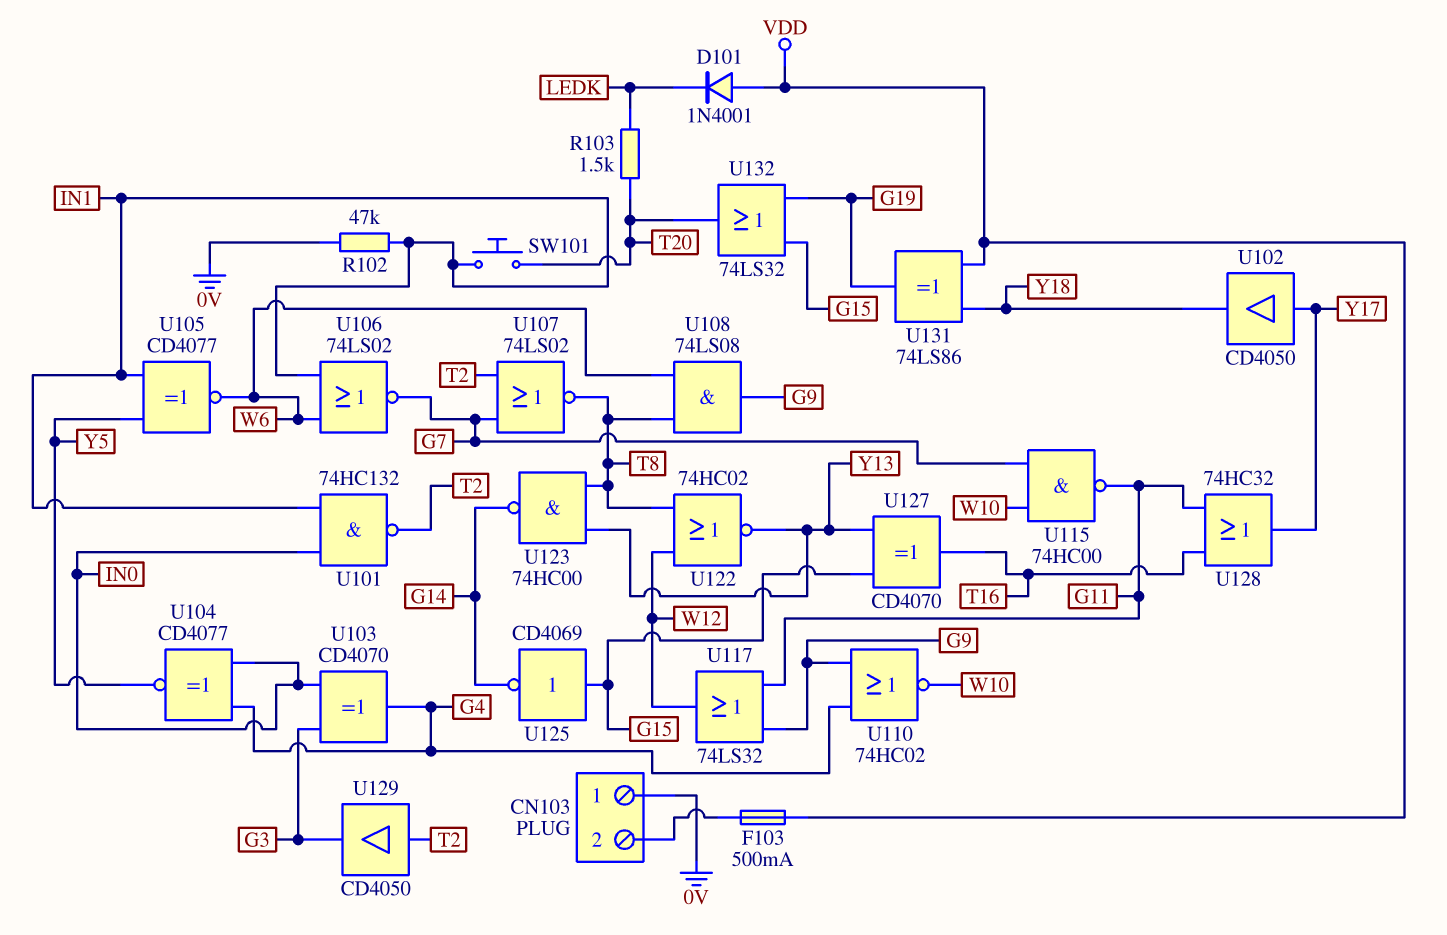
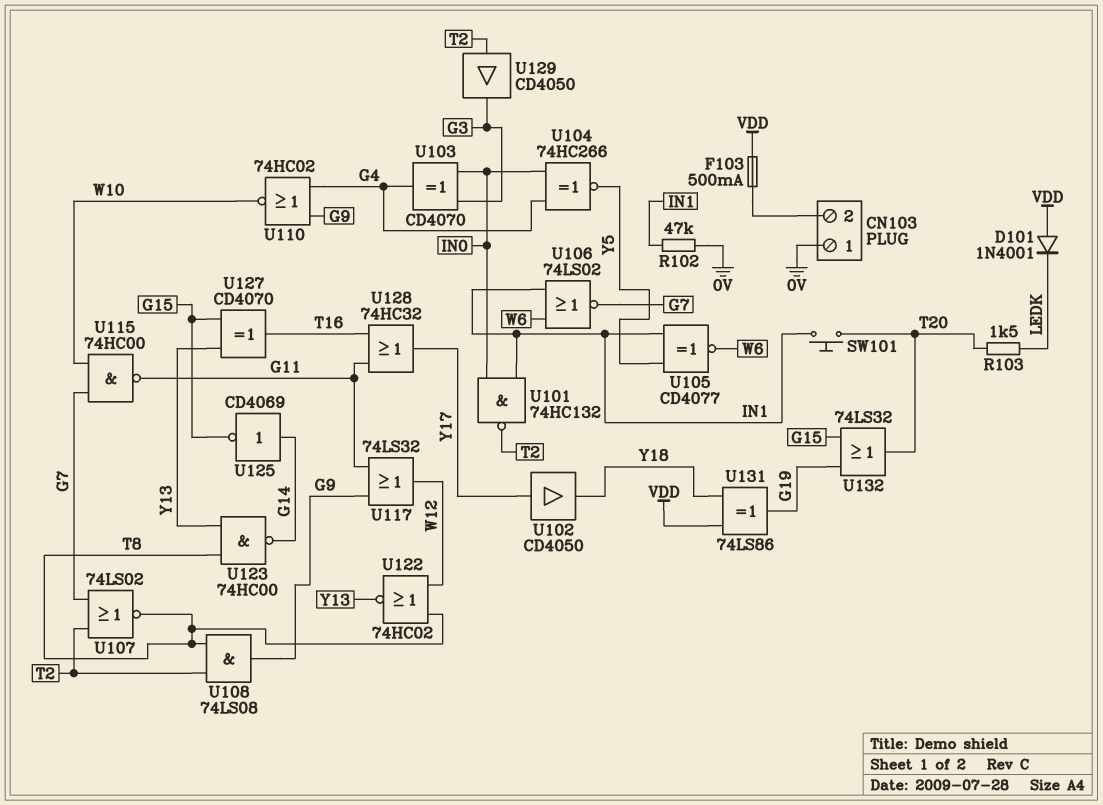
U104: XNOR CD4077 (in G4, in IN0, out Y5) -> XNOR 74HC266 (in G4, in IN0, out Y5)
U108: AND 74LS08 (in T8, in W6, out G9) -> AND 74LS08 (in T2, in T8, out G9)
U125: NOT CD4069 (in G15, out G14) -> NOT CD4069 (in G14, out G15)

